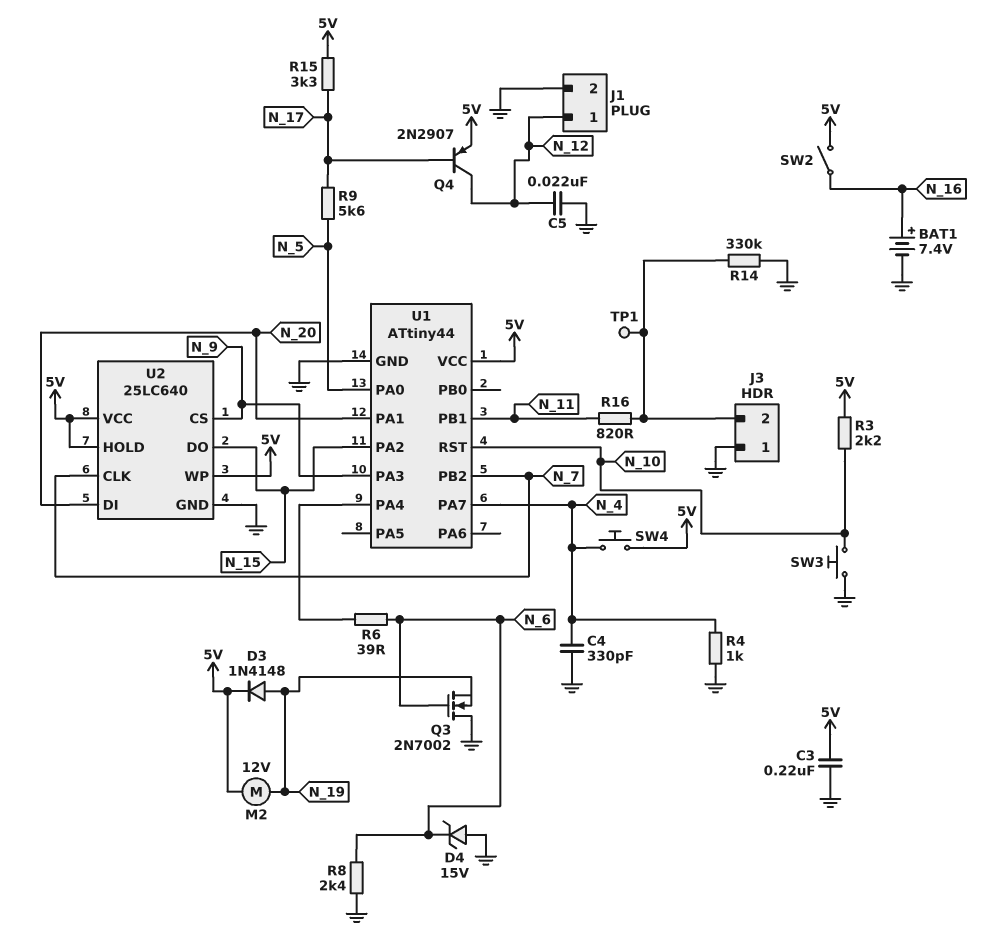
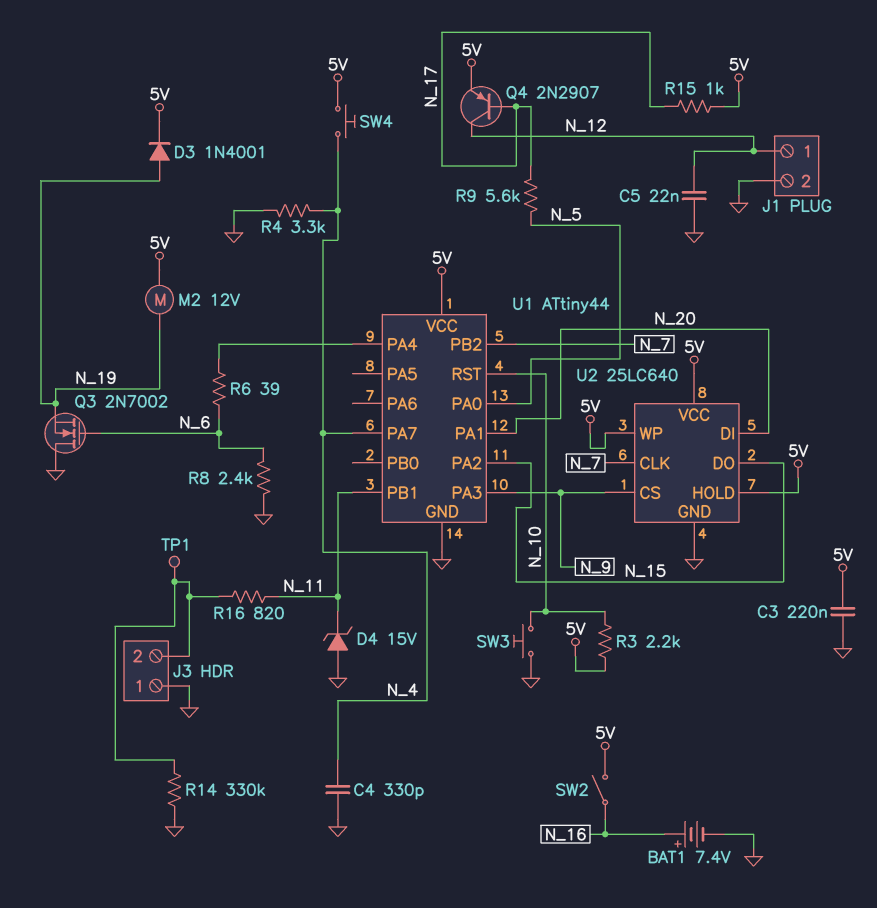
D3: diode 1N4148 (A N_19, K 5V) -> diode 1N4001 (A N_19, K 5V)
D4: zener 15V (A GND, K N_6) -> zener 15V (A GND, K N_11)
R4: 1k (GND, N_4) -> 3.3k (GND, N_4)
R15: 3.3k (5V, N_17) -> 1k (5V, N_17)

